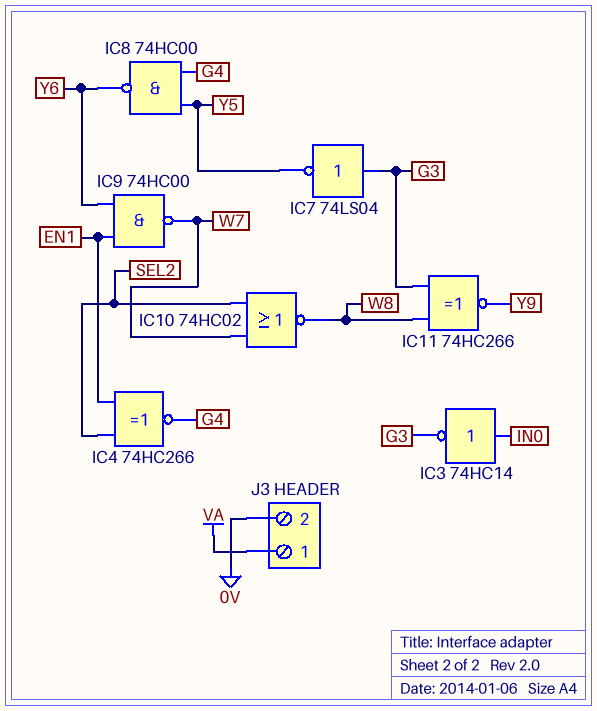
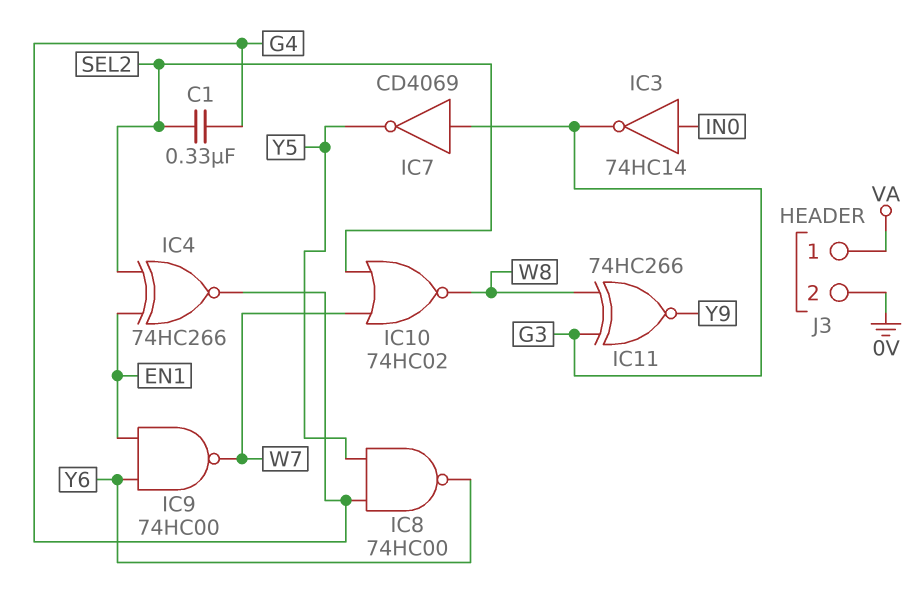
C1: none -> 330nF (G4, SEL2)
IC7: NOT 74LS04 (in G3, out Y5) -> NOT CD4069 (in G3, out Y5)

